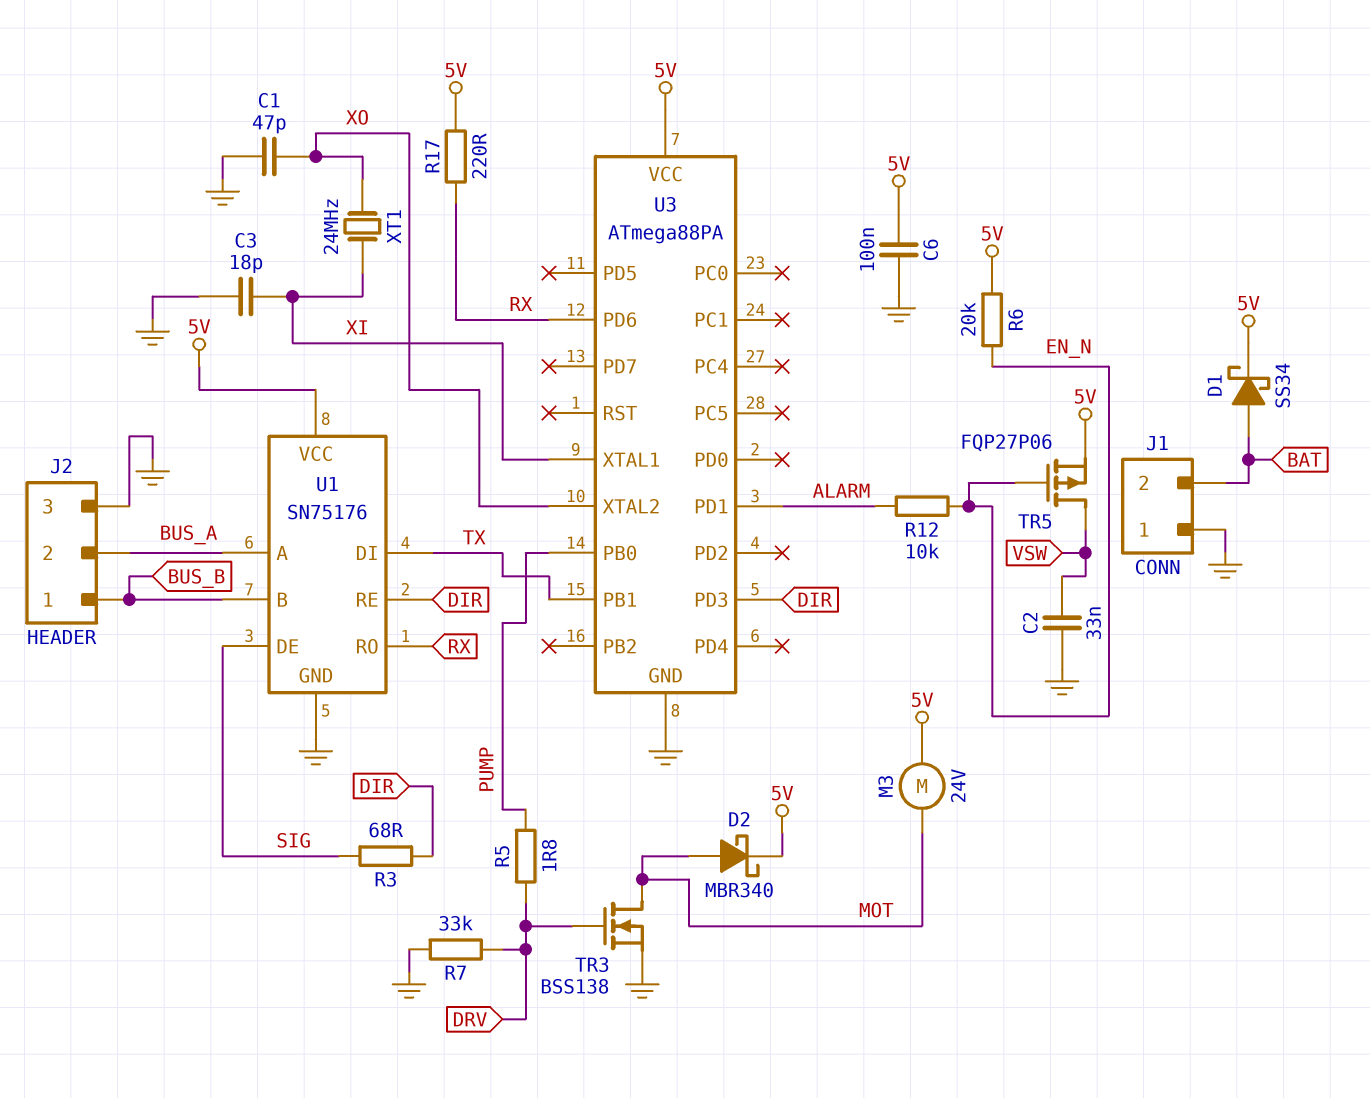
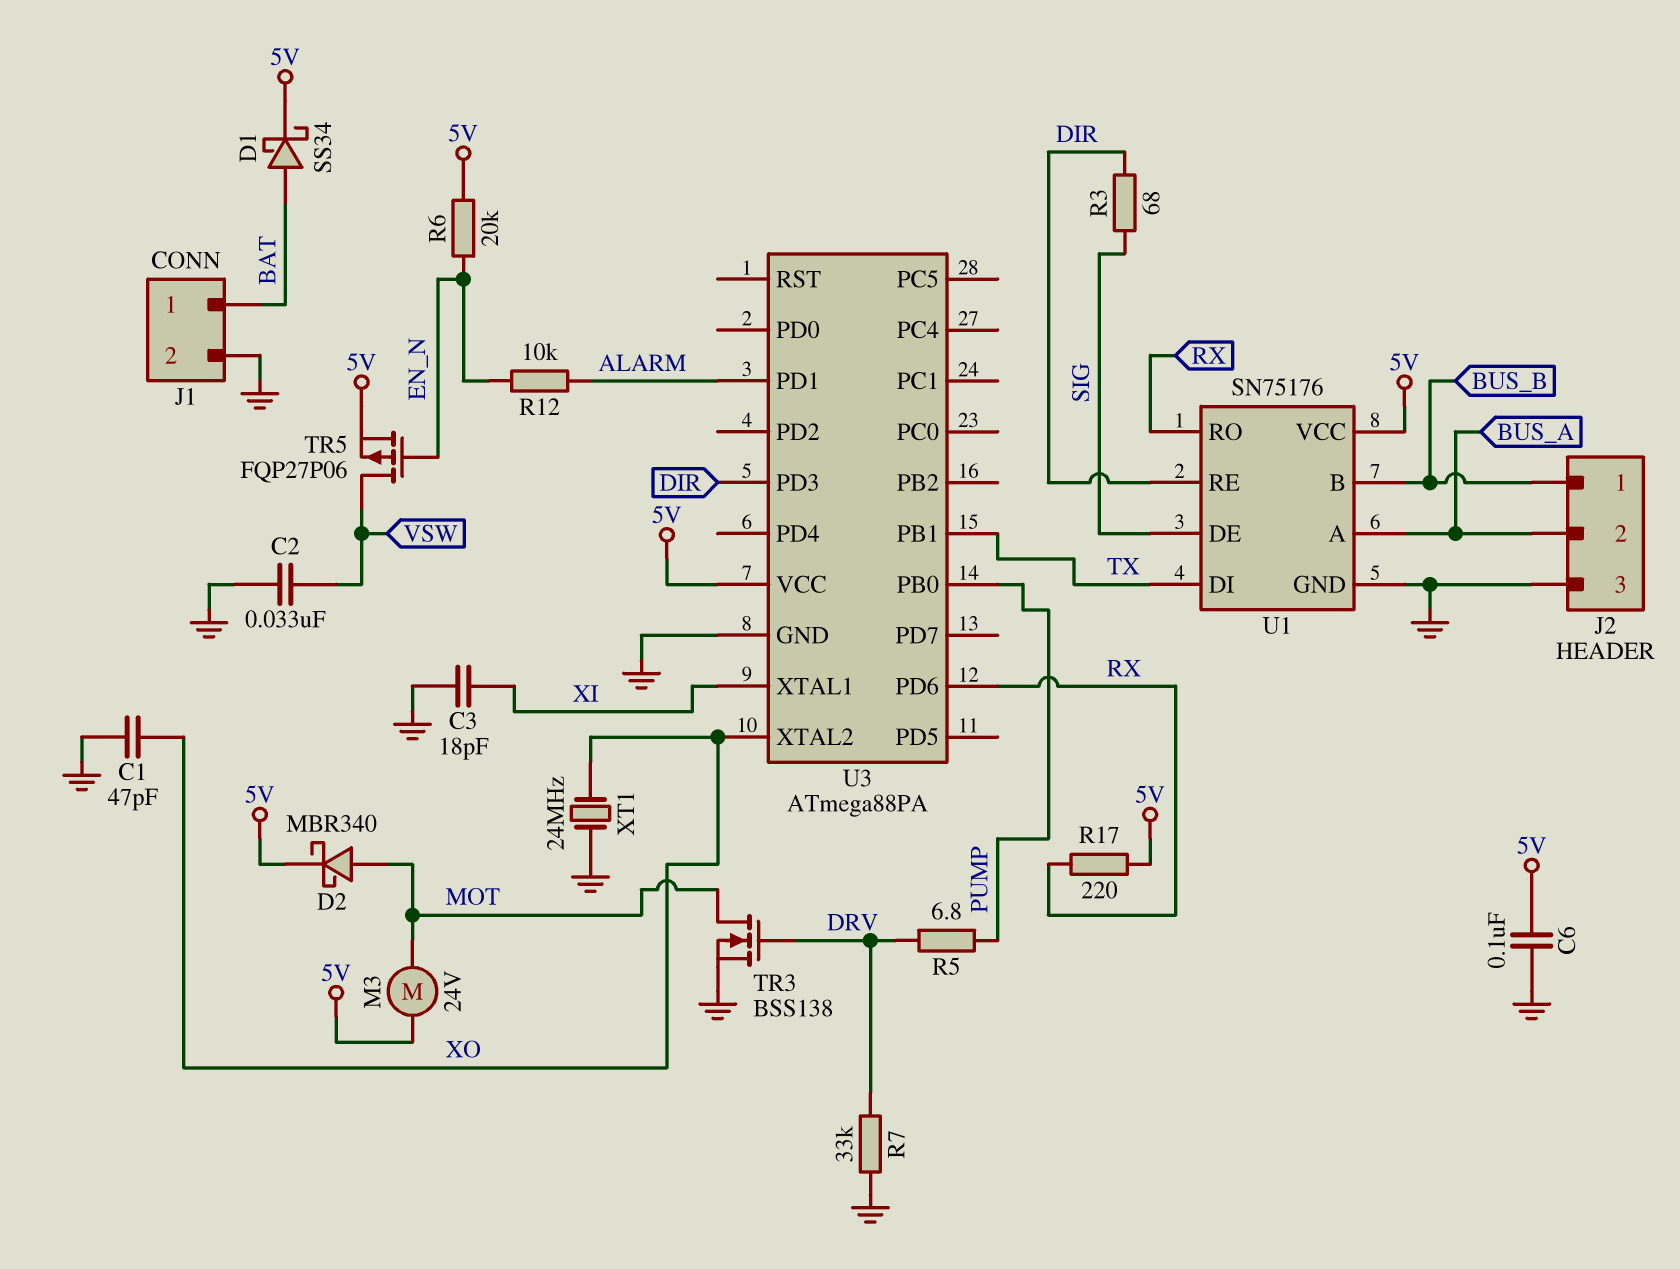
J1 pin 1: GND -> BAT
J1 pin 2: BAT -> GND
R5: 1.8 (DRV, PUMP) -> 6.8 (DRV, PUMP)
XT1: 24MHz (XI, XO) -> 24MHz (GND, XO)

